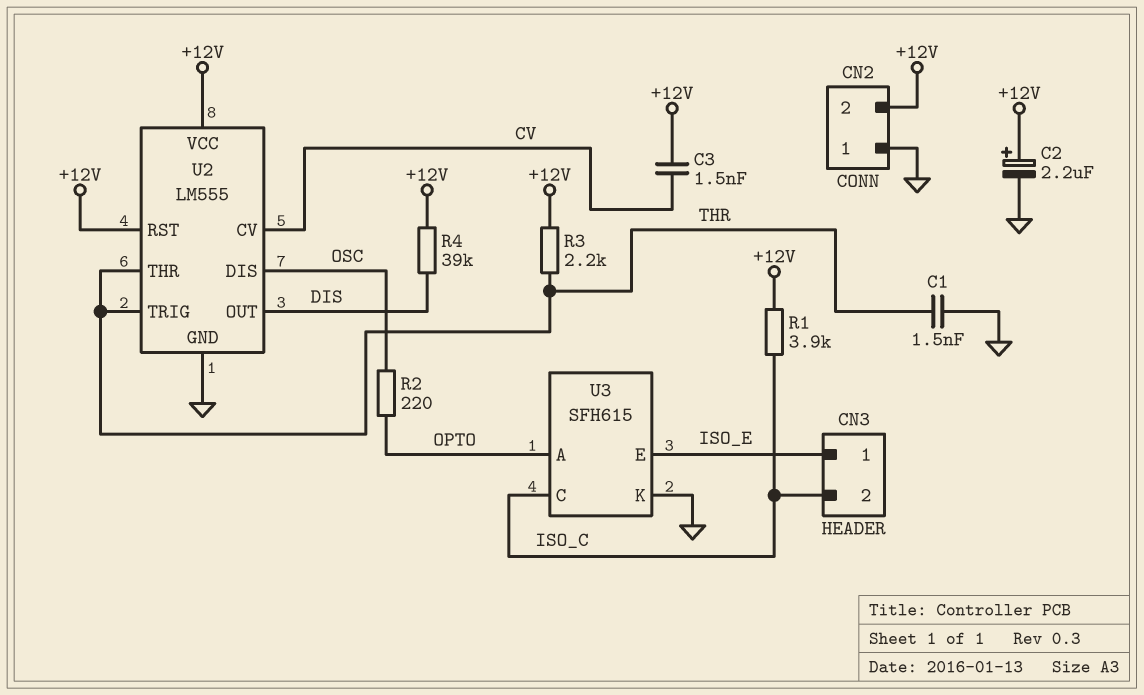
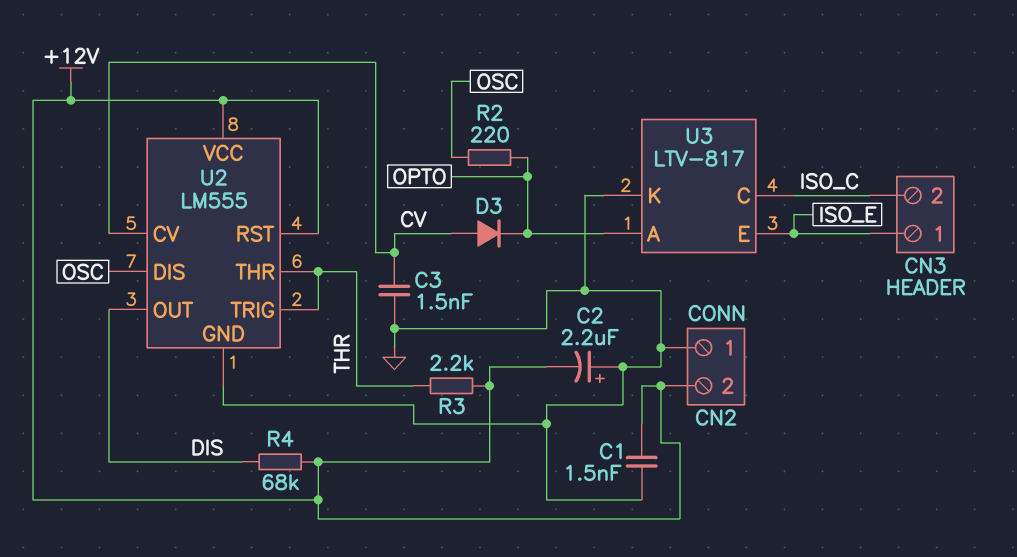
C1: 1.5nF (GND, THR) -> 1.5nF (+12V, GND)
C2: 2.2uF (plus +12V, minus GND) -> 2.2uF (plus GND, minus +12V)
C3: 1.5nF (+12V, CV) -> 1.5nF (CV, GND)
D3: none -> diode (A CV, K OPTO)
R1: 3.9k (+12V, ISO_C) -> none
R4: 39k (+12V, DIS) -> 68k (+12V, DIS)
U3: SFH615 -> LTV-817

